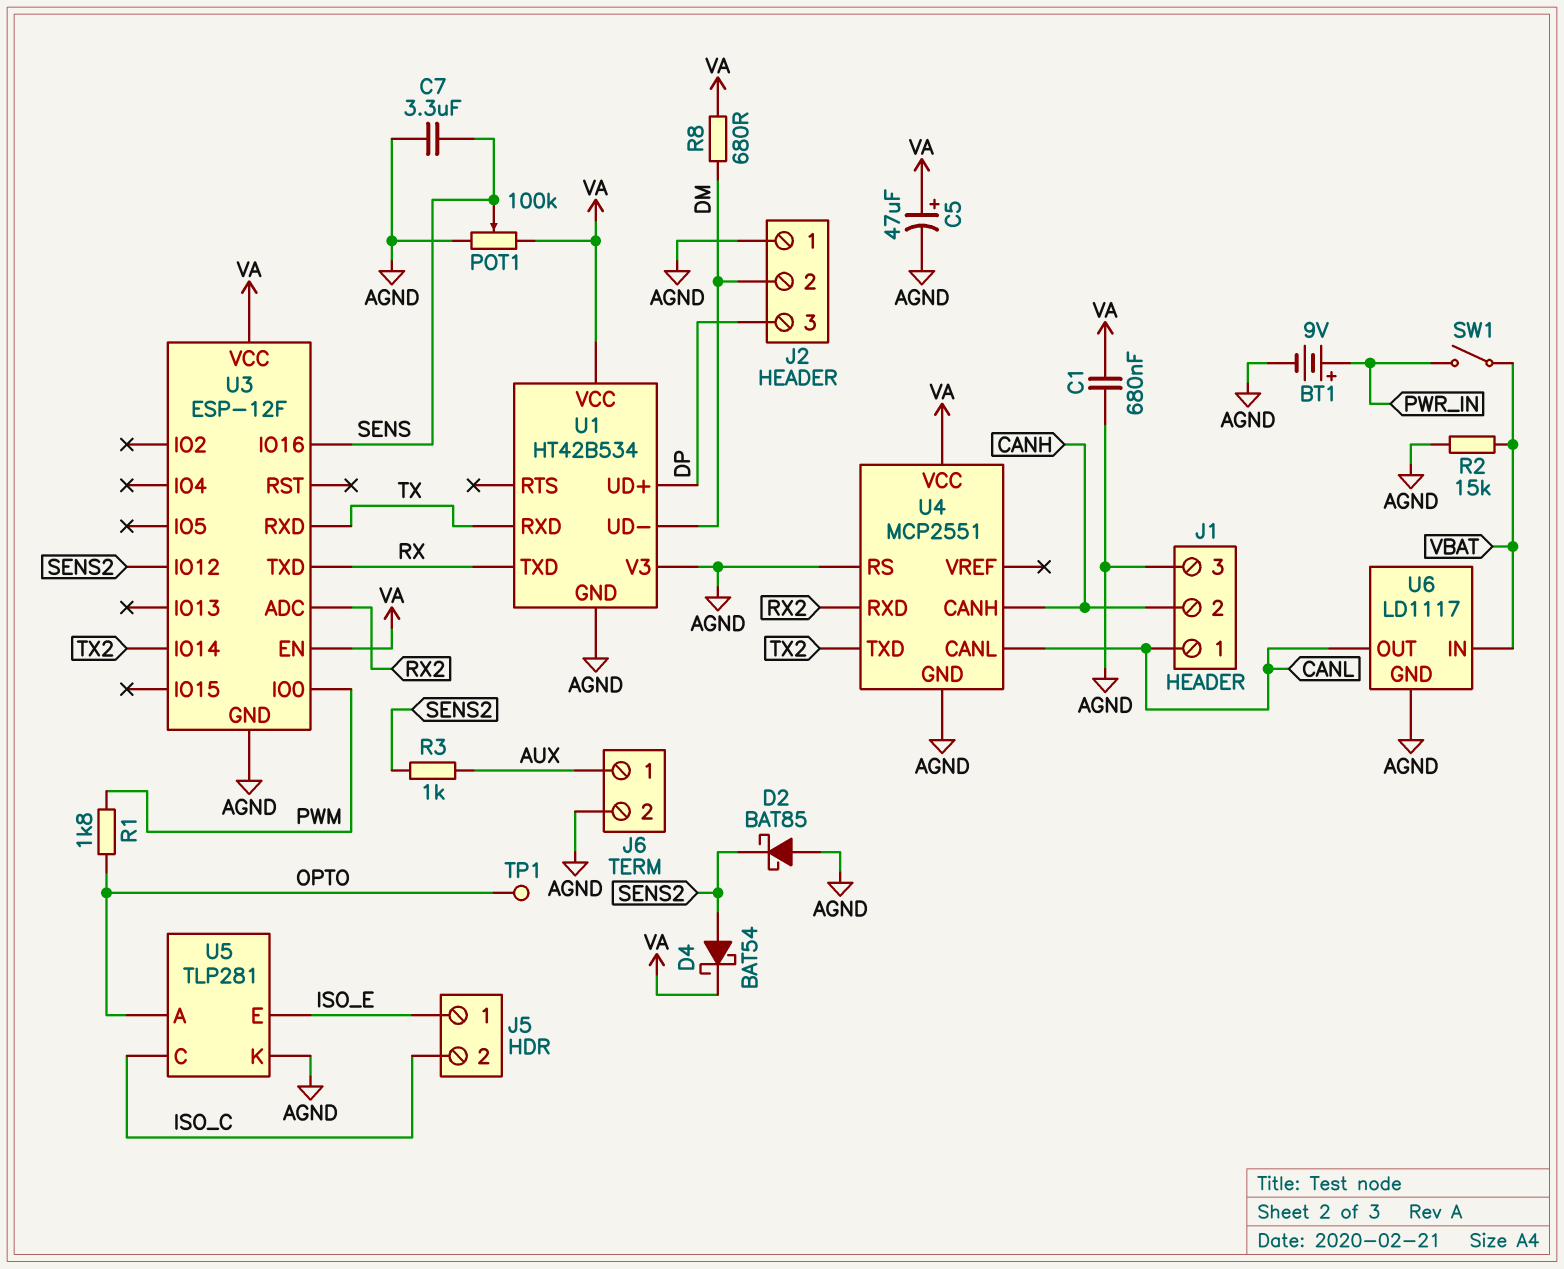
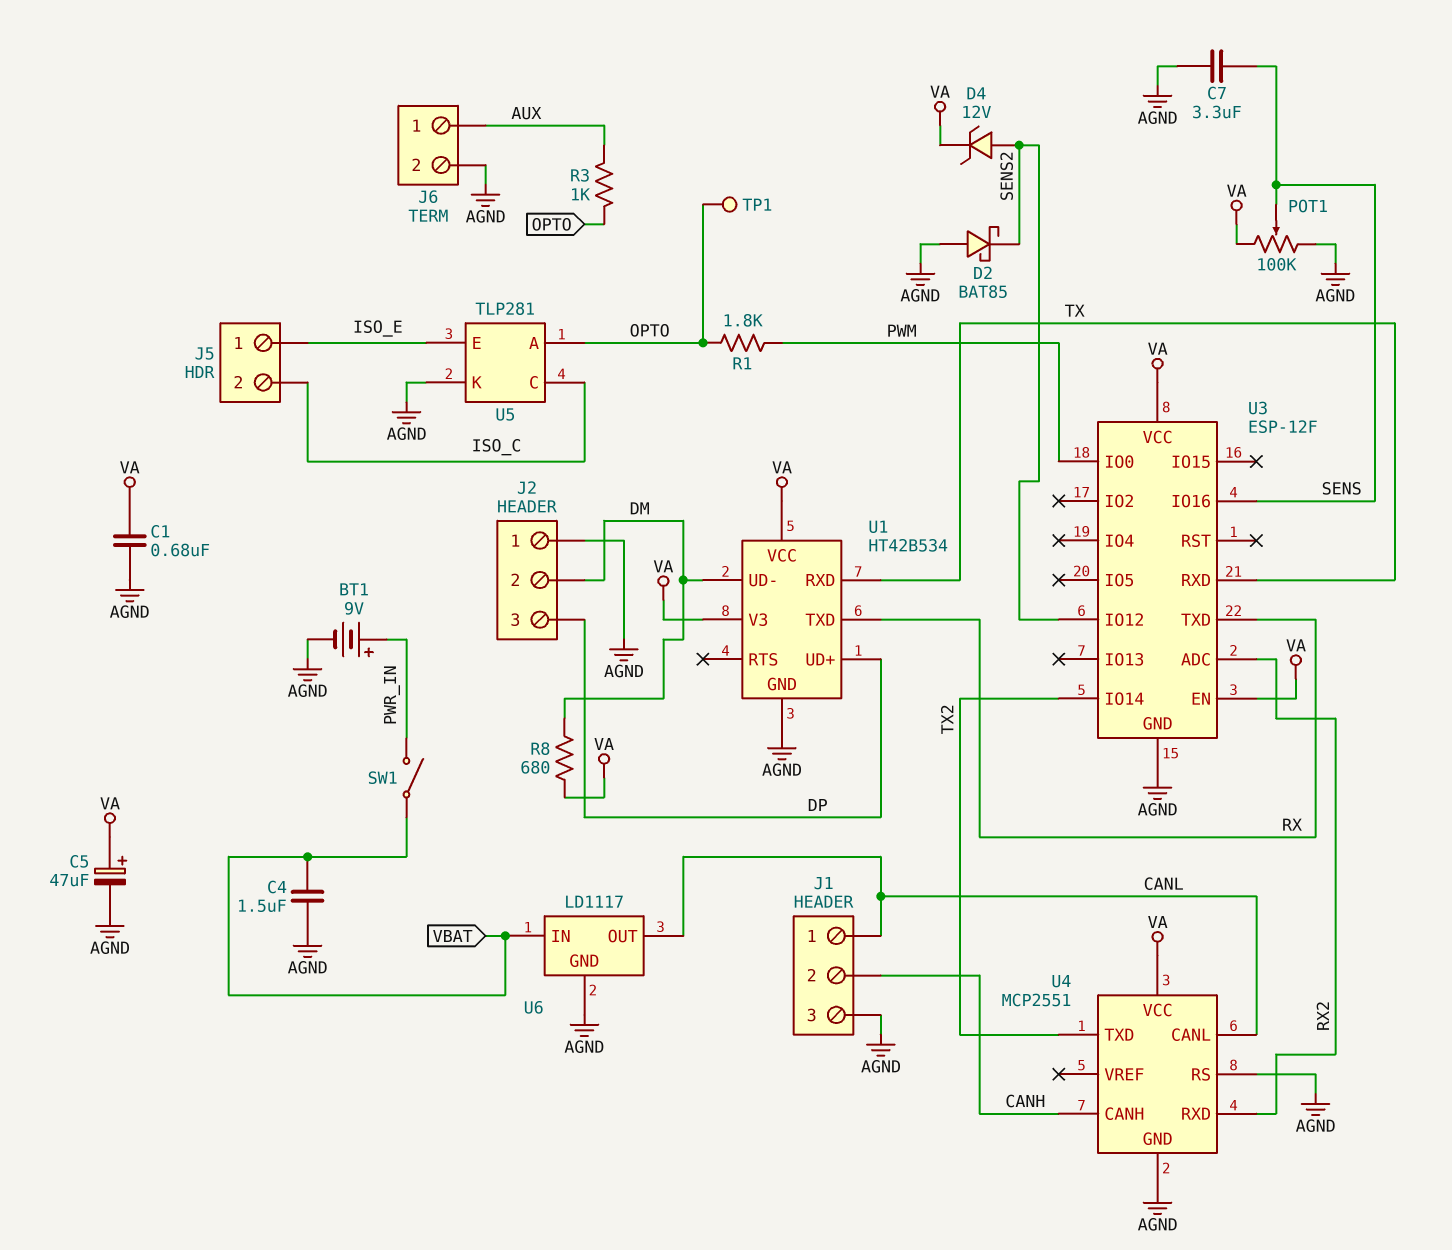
C4: none -> 1.5uF (AGND, VBAT)
D4: schottky BAT54 (A SENS2, K VA) -> zener 12V (A SENS2, K VA)
R2: 15k (AGND, VBAT) -> none
R3: 1k (AUX, SENS2) -> 1k (AUX, OPTO)
U1 pin V3: AGND -> VA

